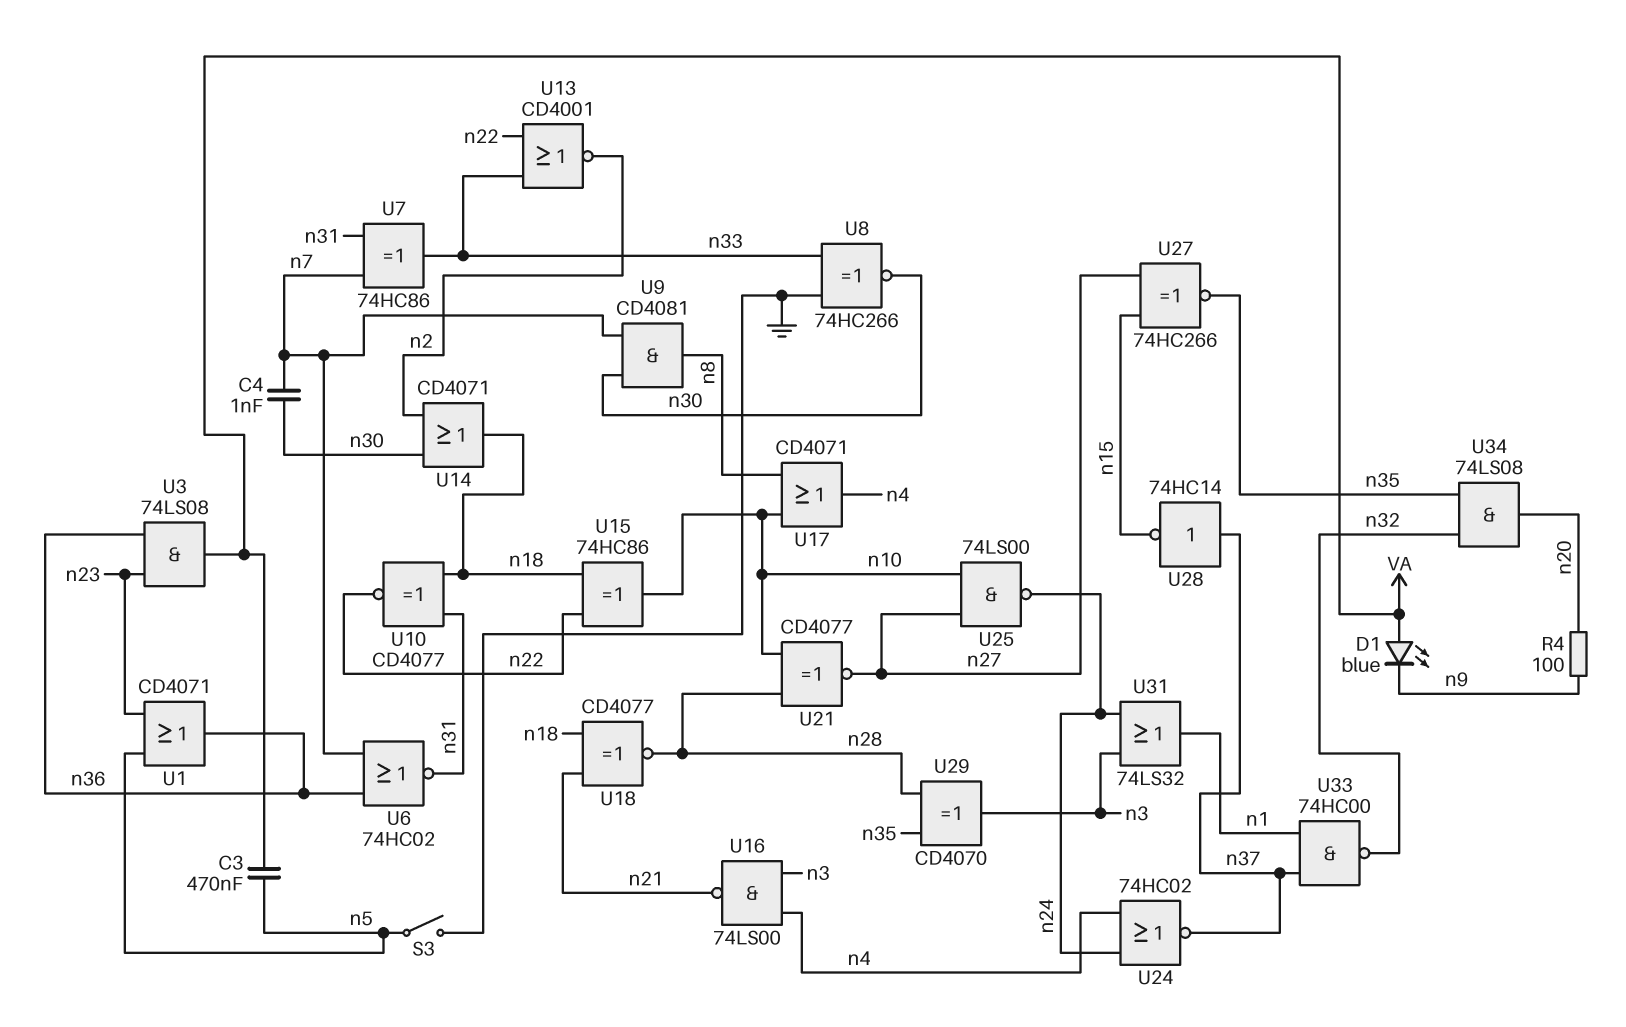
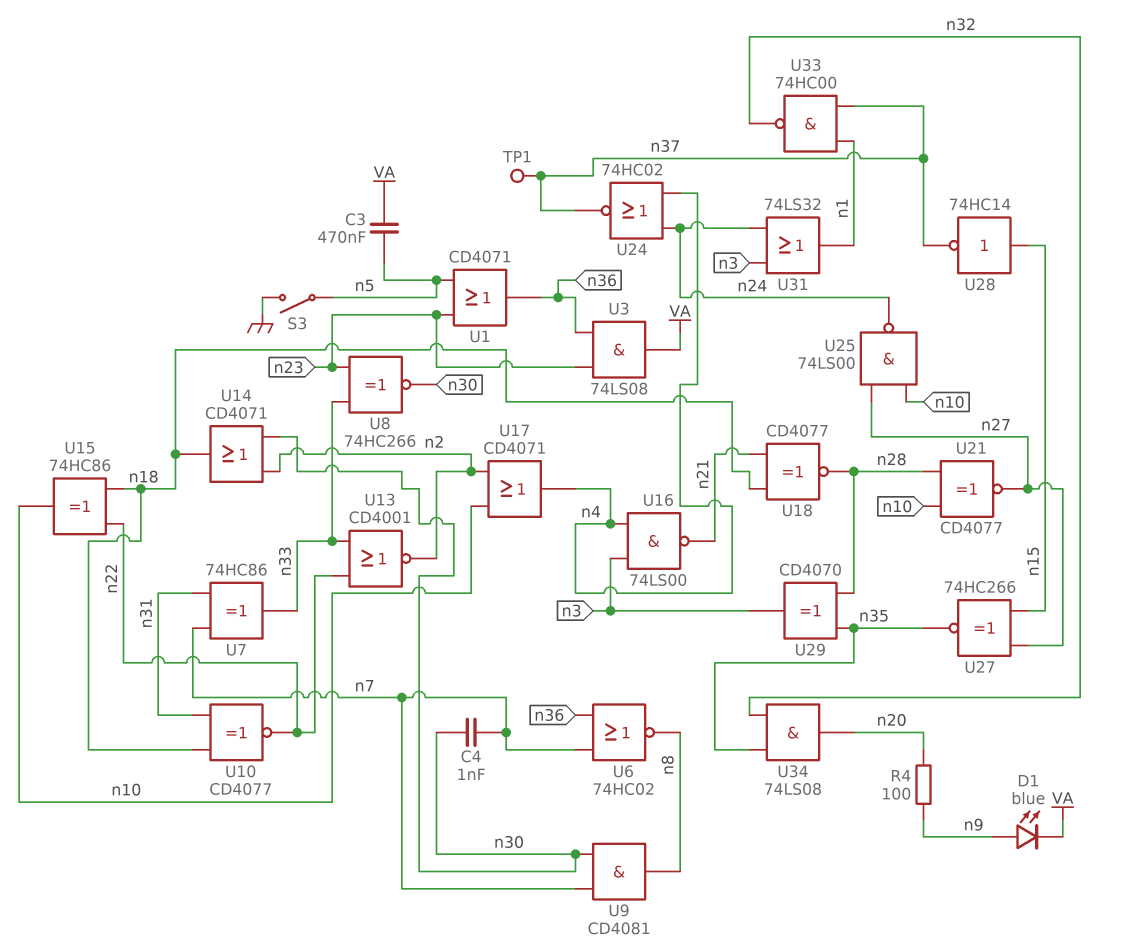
D1: LED blue (A VA, K n9) -> LED blue (A n9, K VA)
TP1: none -> test point (n37)
U6: NOR 74HC02 (in n7, in n36, out n31) -> NOR 74HC02 (in n7, in n36, out n8)
U8: XNOR 74HC266 (in GND, in n33, out n30) -> XNOR 74HC266 (in n23, in n33, out n30)
U17: OR CD4071 (in n8, in n10, out n4) -> OR CD4071 (in n2, in n10, out n4)
U28: NOT 74HC14 (in n37, out n15) -> NOT 74HC14 (in n15, out n37)

